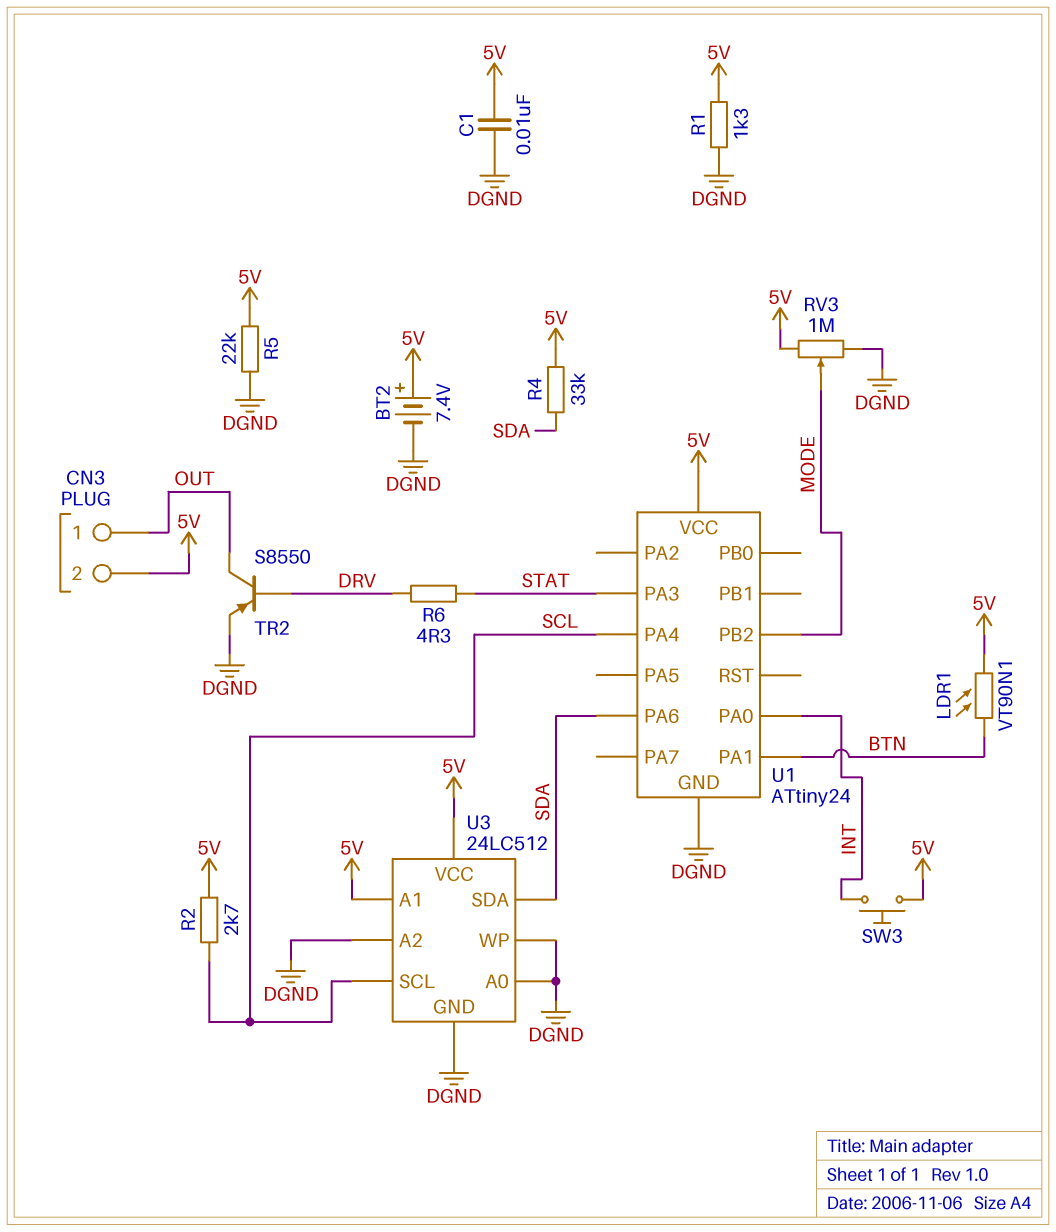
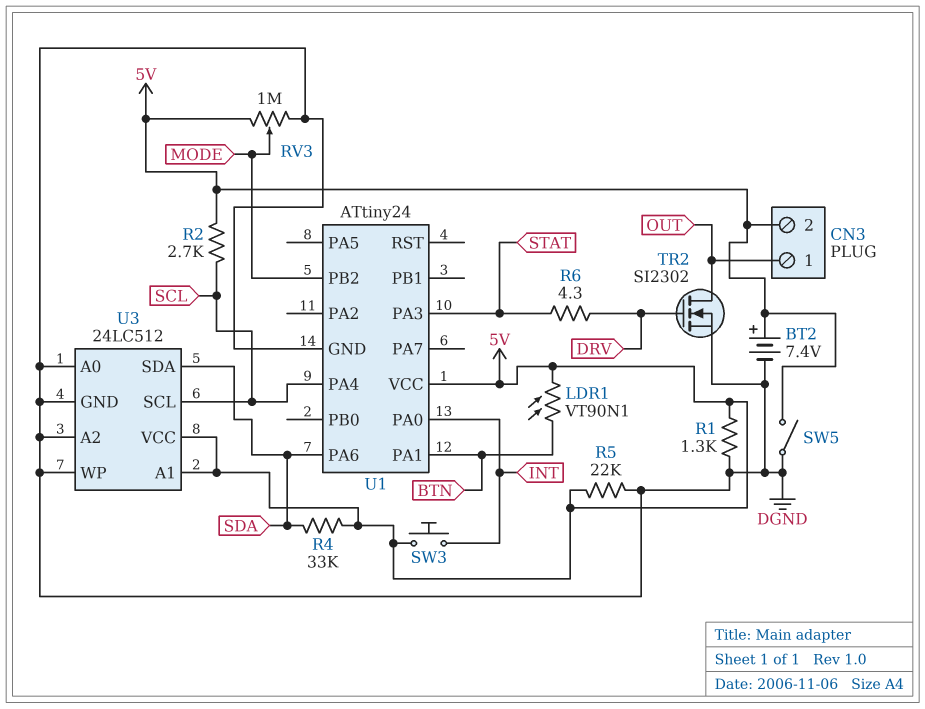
C1: 10nF (5V, DGND) -> none
SW5: none -> switch (5V, DGND)
TR2: PNP S8550 (B DRV, C OUT, E DGND) -> NMOS SI2302 (G DRV, D OUT, S DGND)

